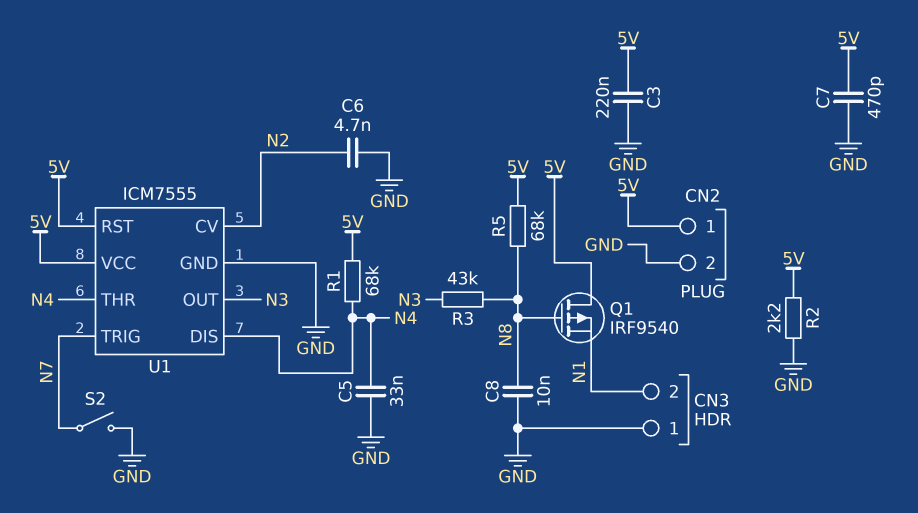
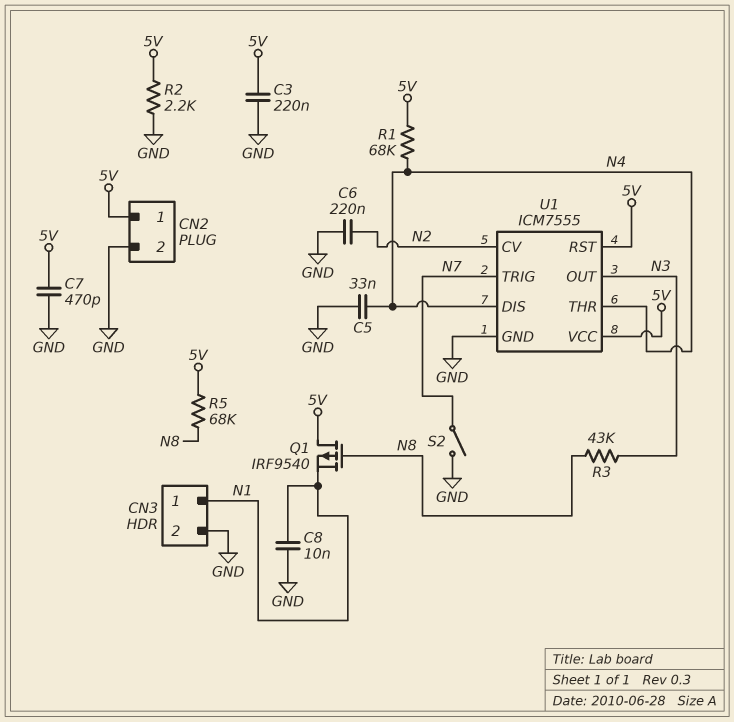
C6: 4.7nF (GND, N2) -> 220nF (GND, N2)
C8: 10nF (GND, N8) -> 10nF (GND, N1)
CN3 pin 1: GND -> N1
CN3 pin 2: N1 -> GND

